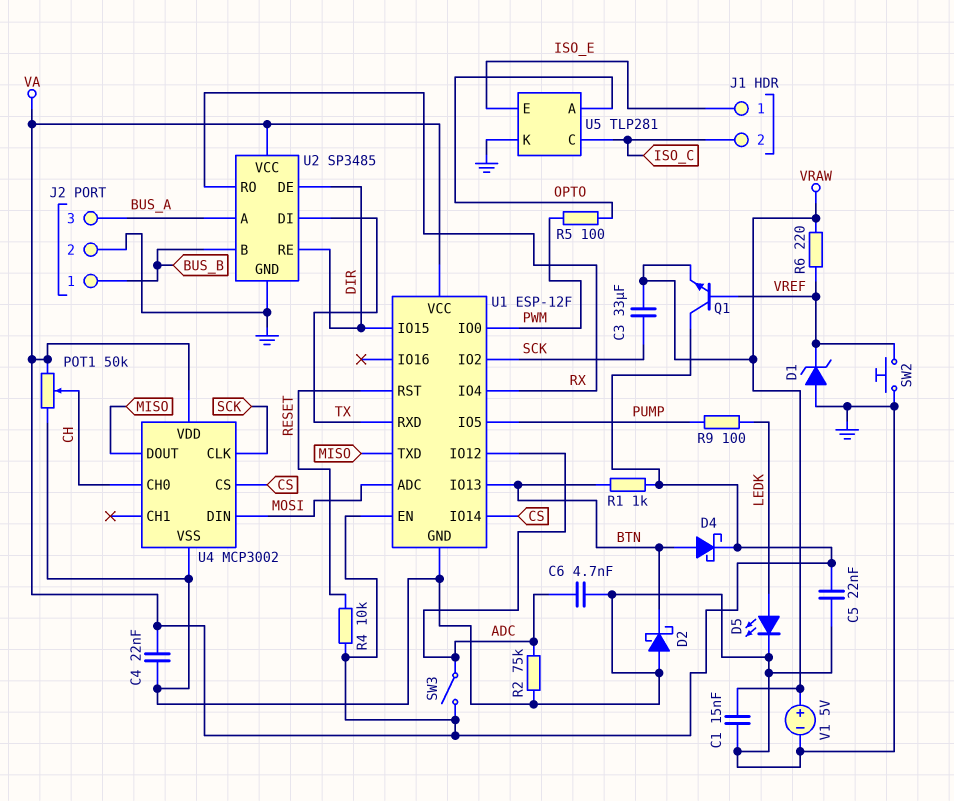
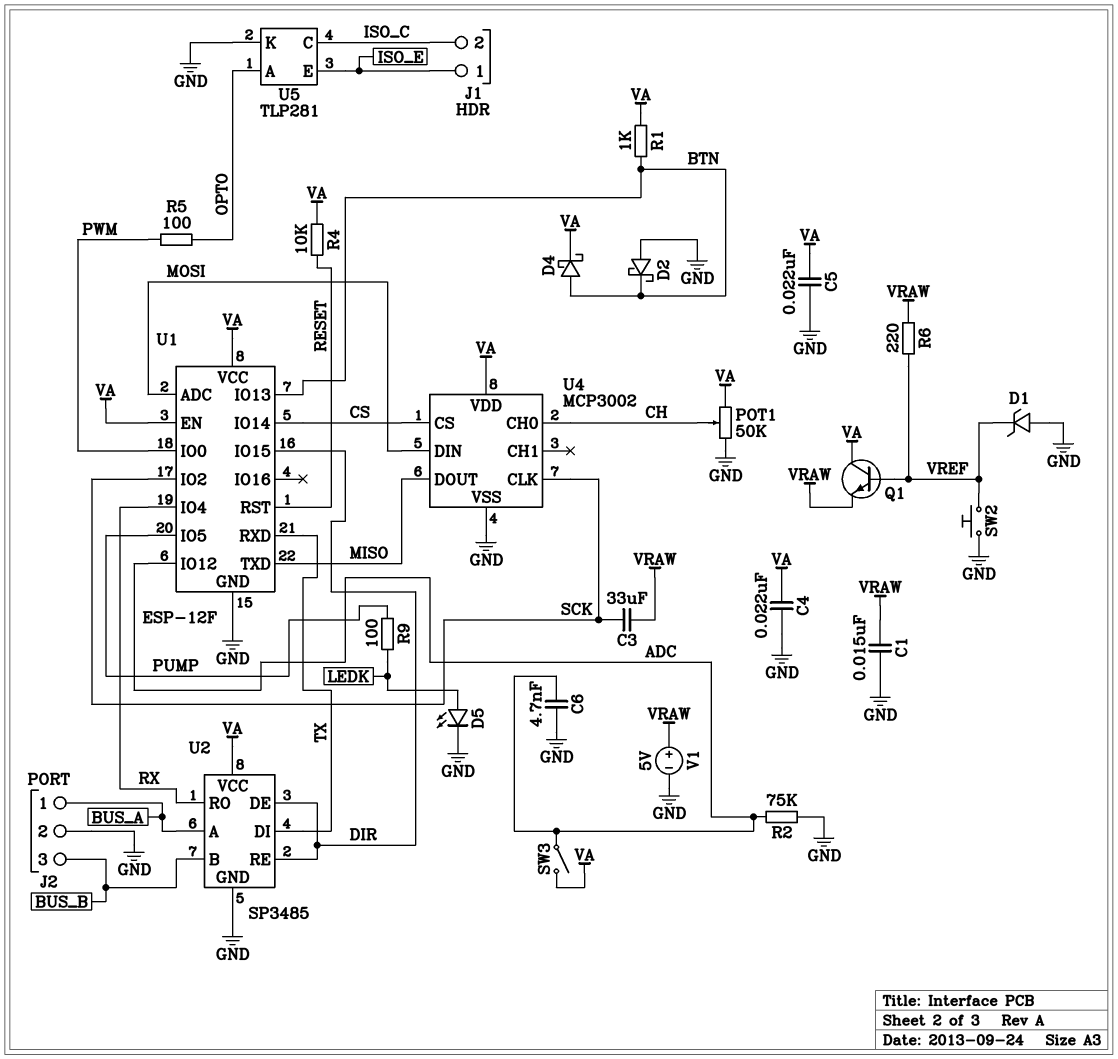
J2 pin 1: BUS_B -> BUS_A
J2 pin 3: BUS_A -> BUS_B

